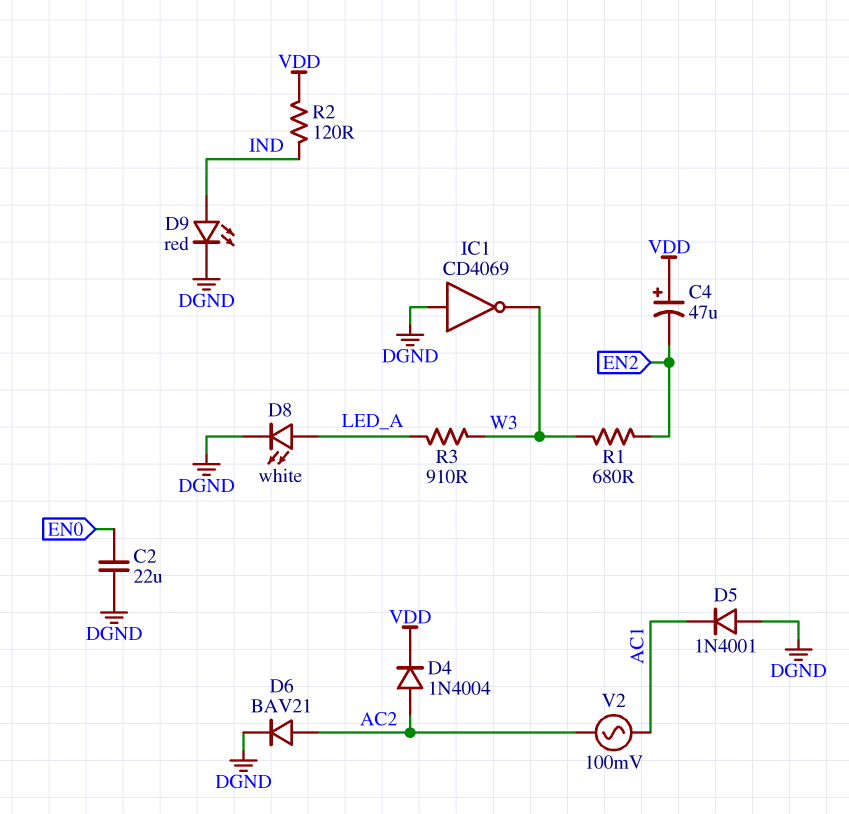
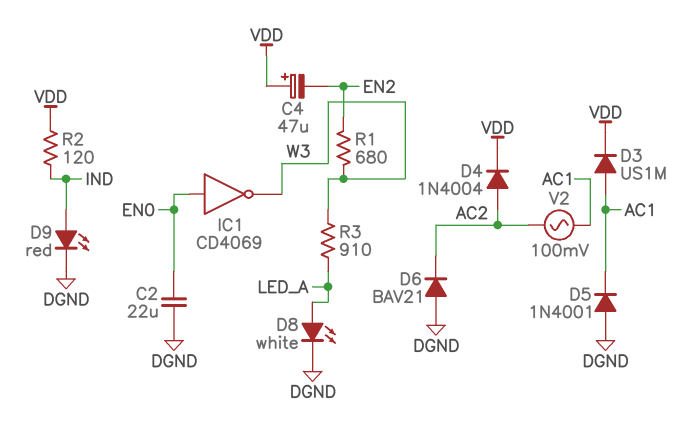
D3: none -> diode US1M (A AC1, K VDD)
D6: diode BAV21 (A AC2, K DGND) -> diode BAV21 (A DGND, K AC2)
IC1: NOT CD4069 (in DGND, out W3) -> NOT CD4069 (in EN0, out W3)

